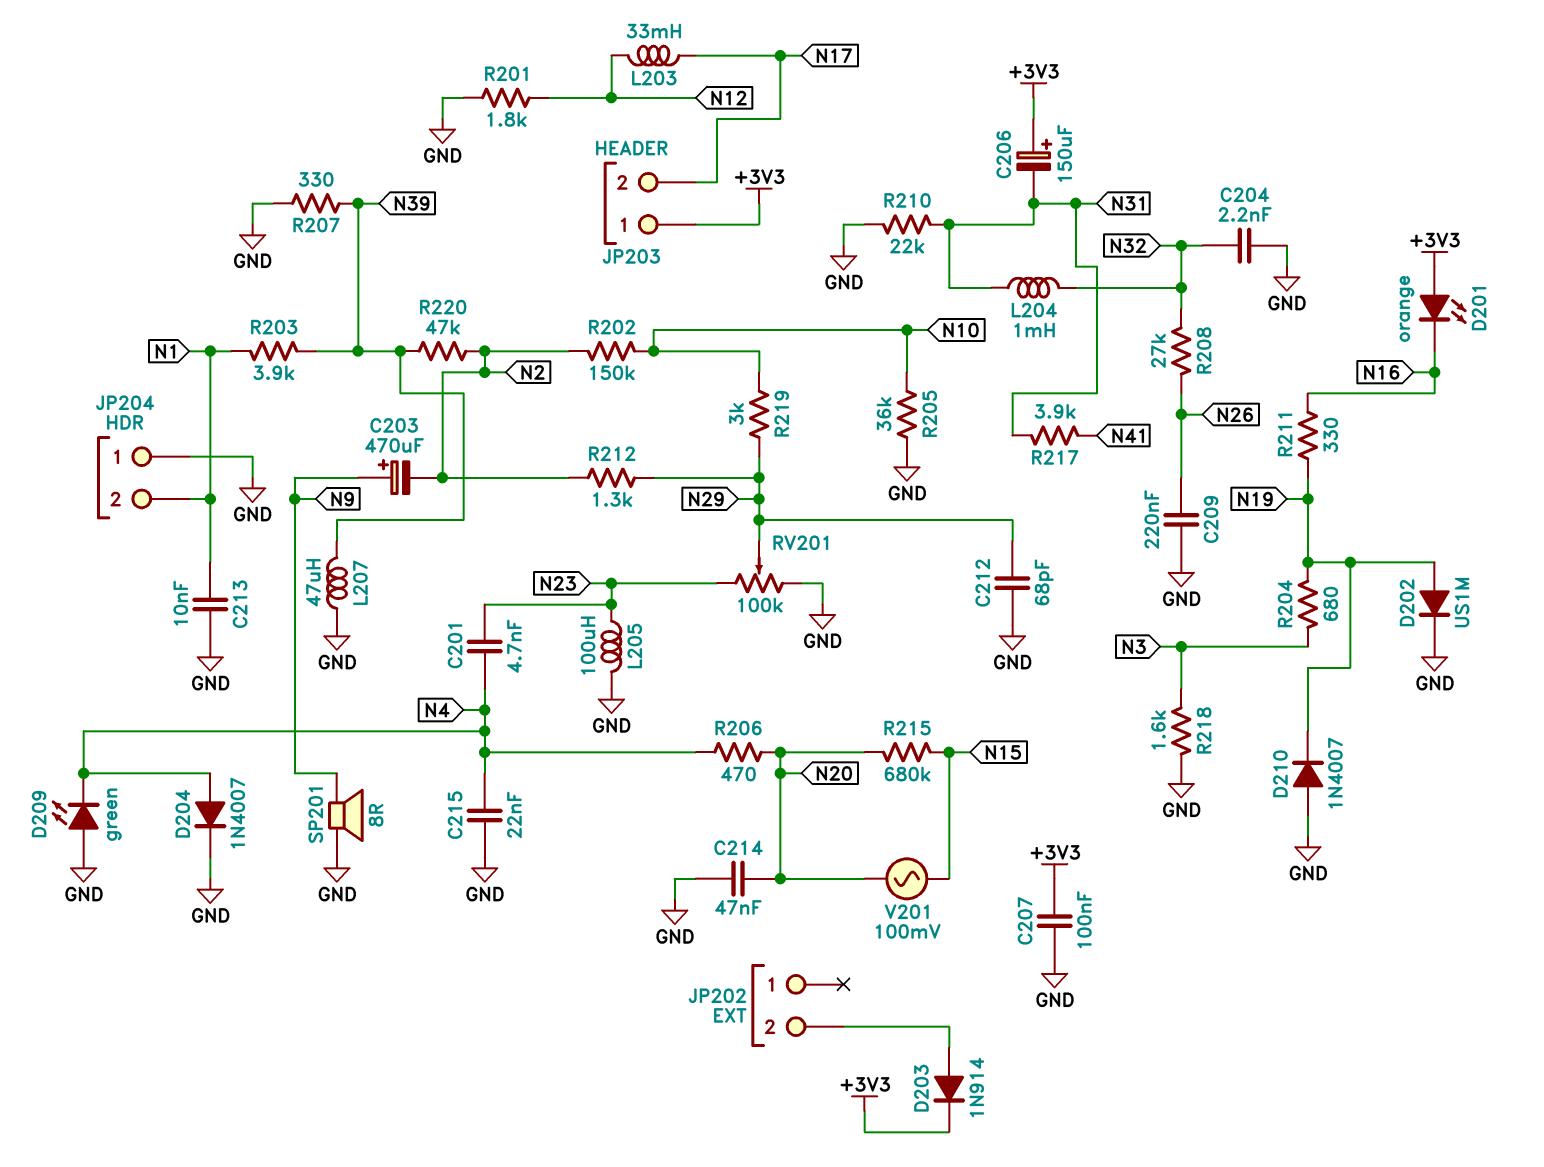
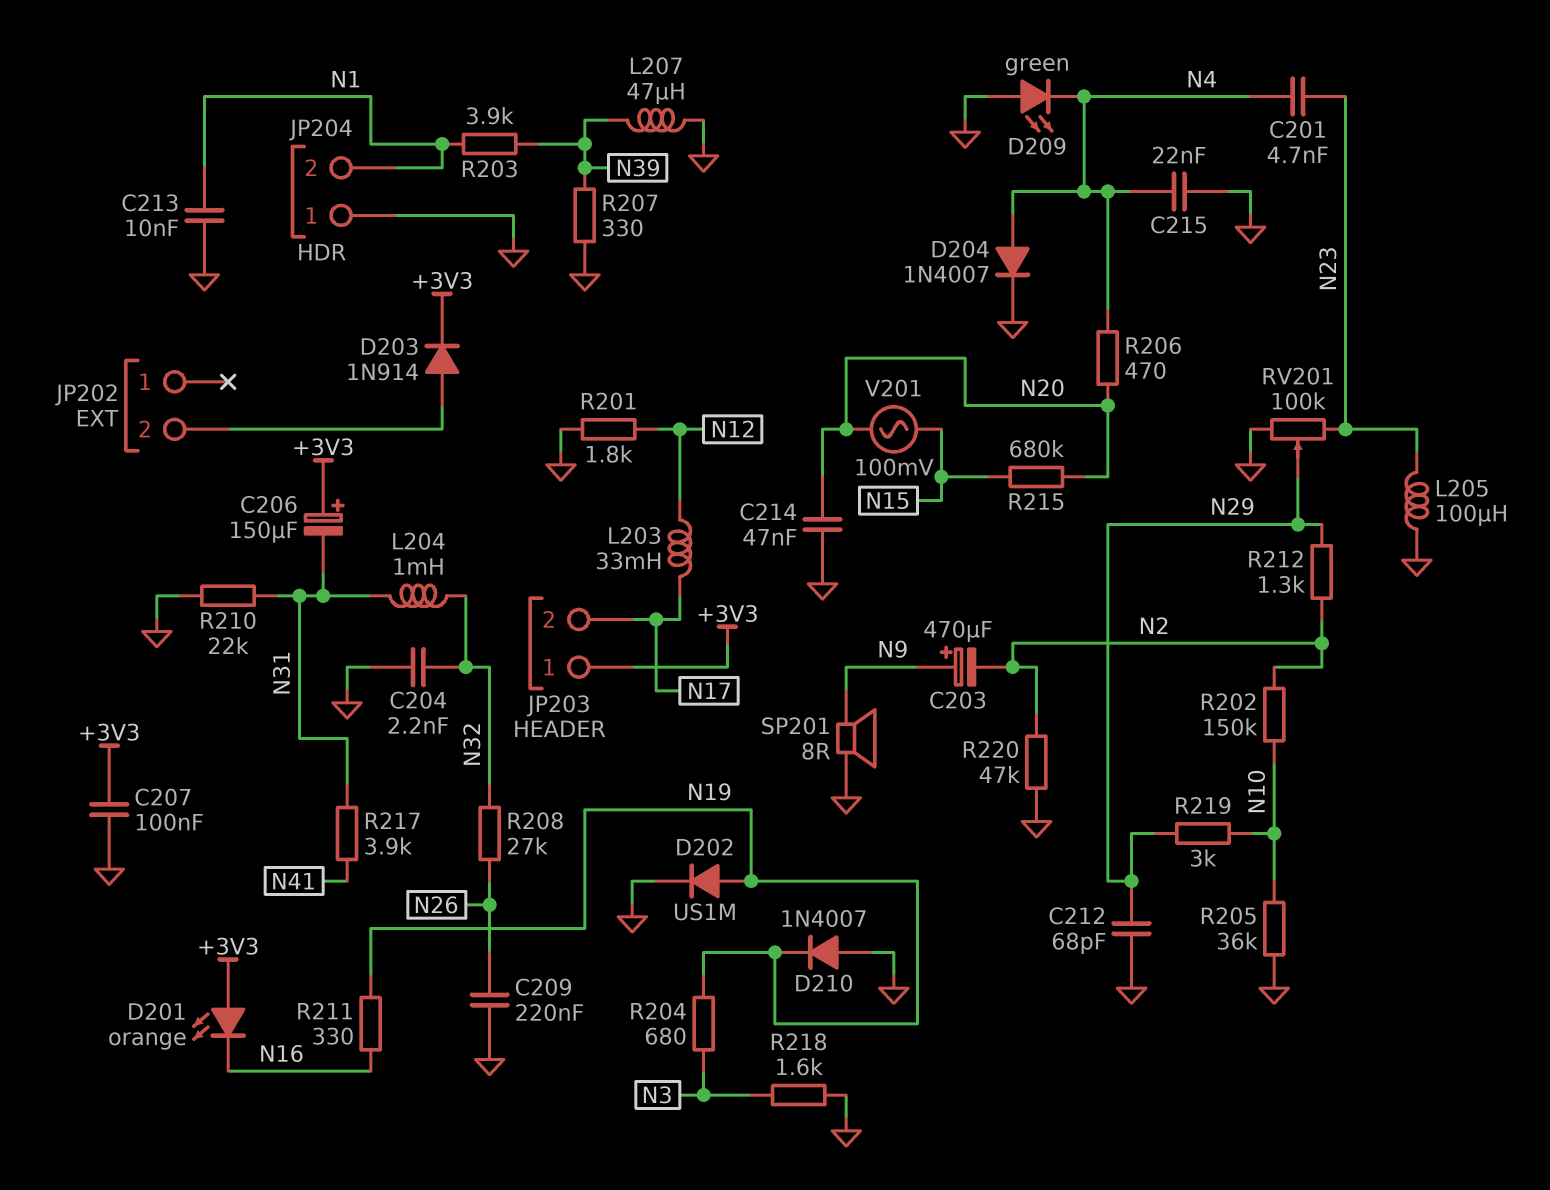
R220: 47k (N2, N39) -> 47k (GND, N2)

